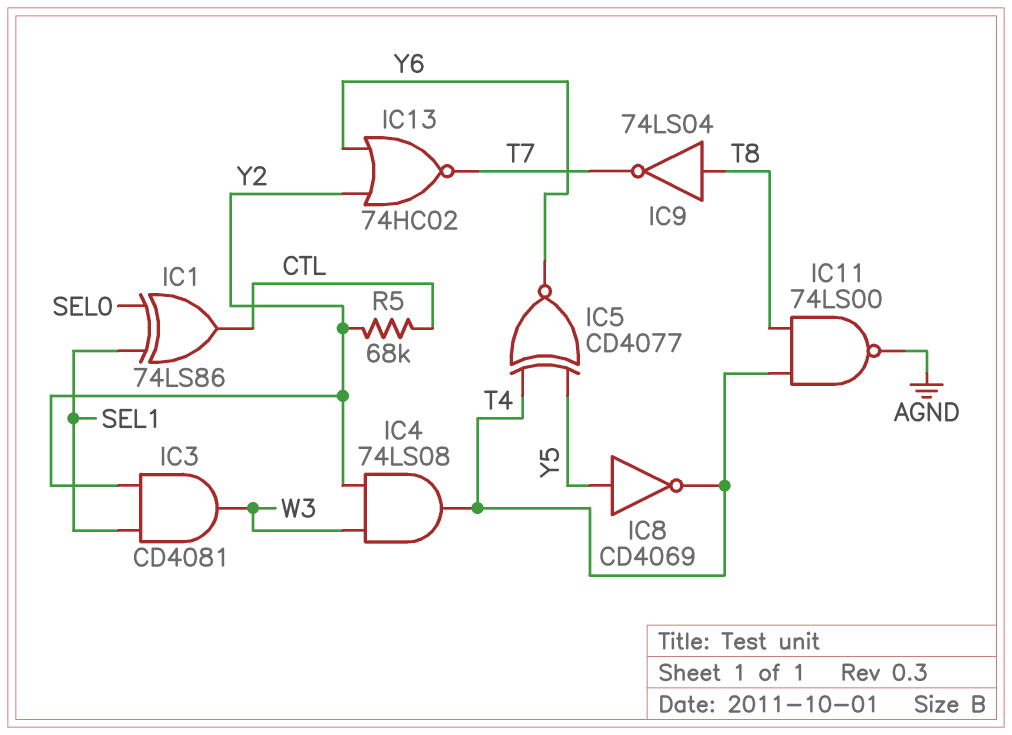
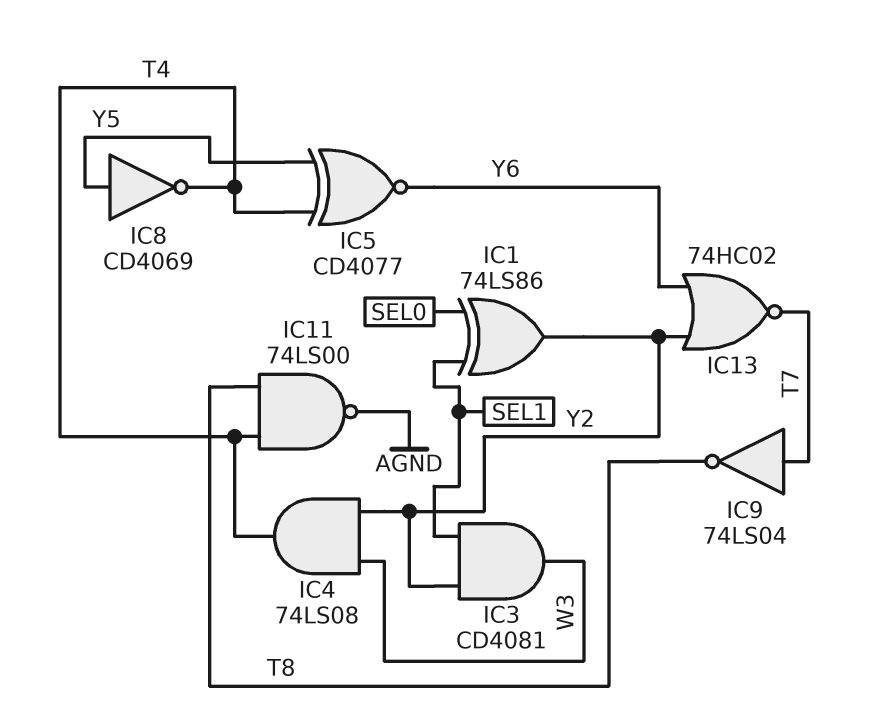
IC1: XOR 74LS86 (in SEL0, in SEL1, out CTL) -> XOR 74LS86 (in SEL0, in SEL1, out Y2)
IC9: NOT 74LS04 (in T8, out T7) -> NOT 74LS04 (in T7, out T8)
R5: 68k (CTL, Y2) -> none

